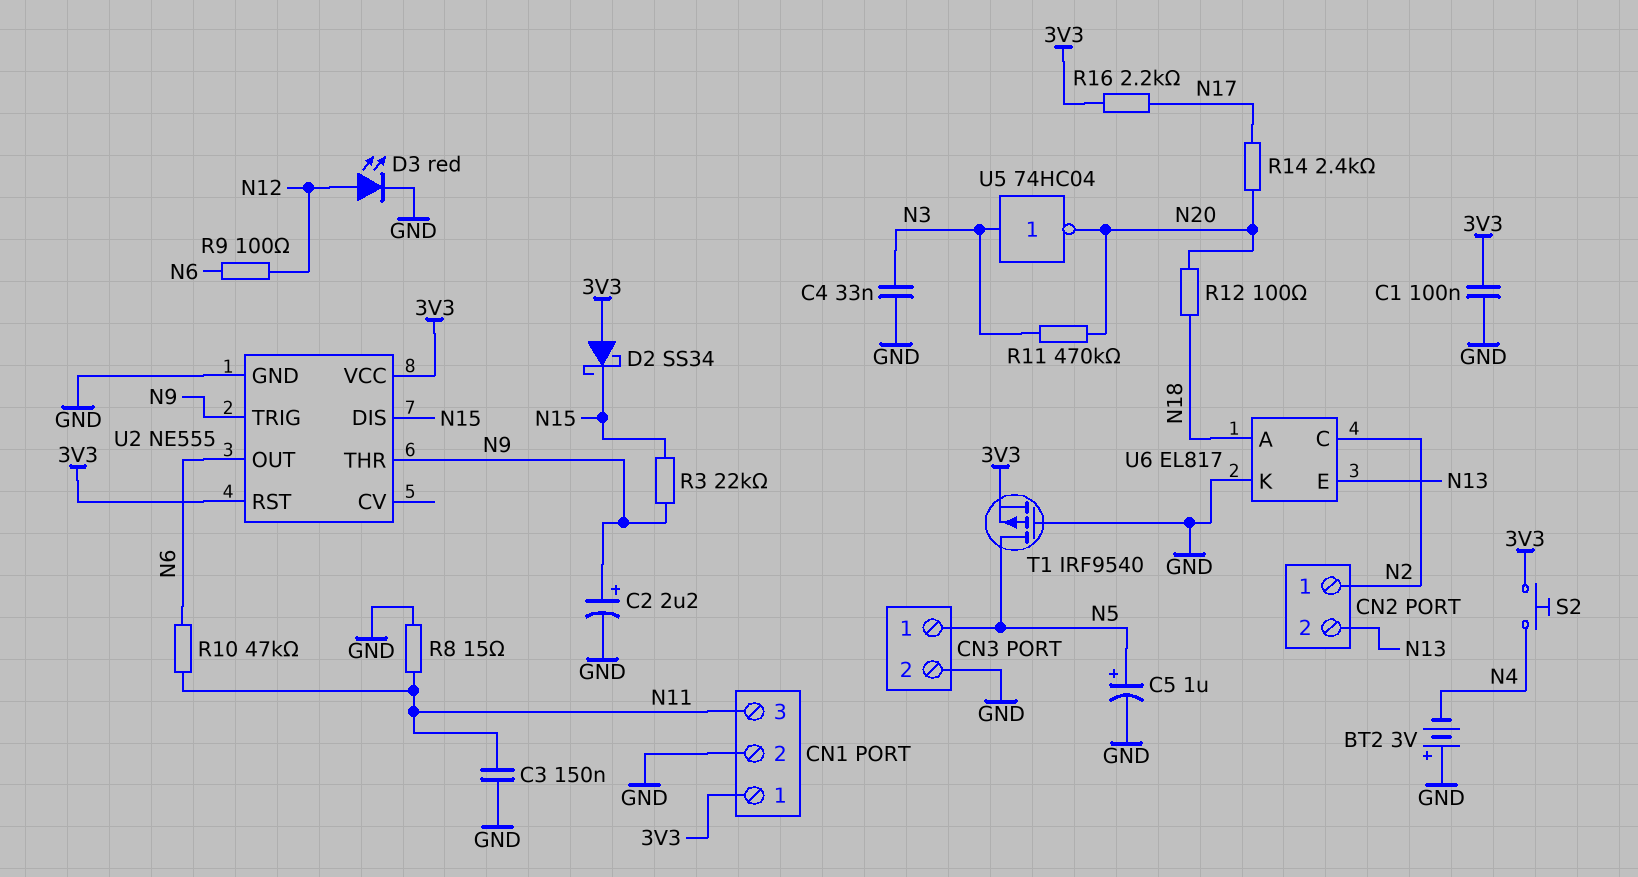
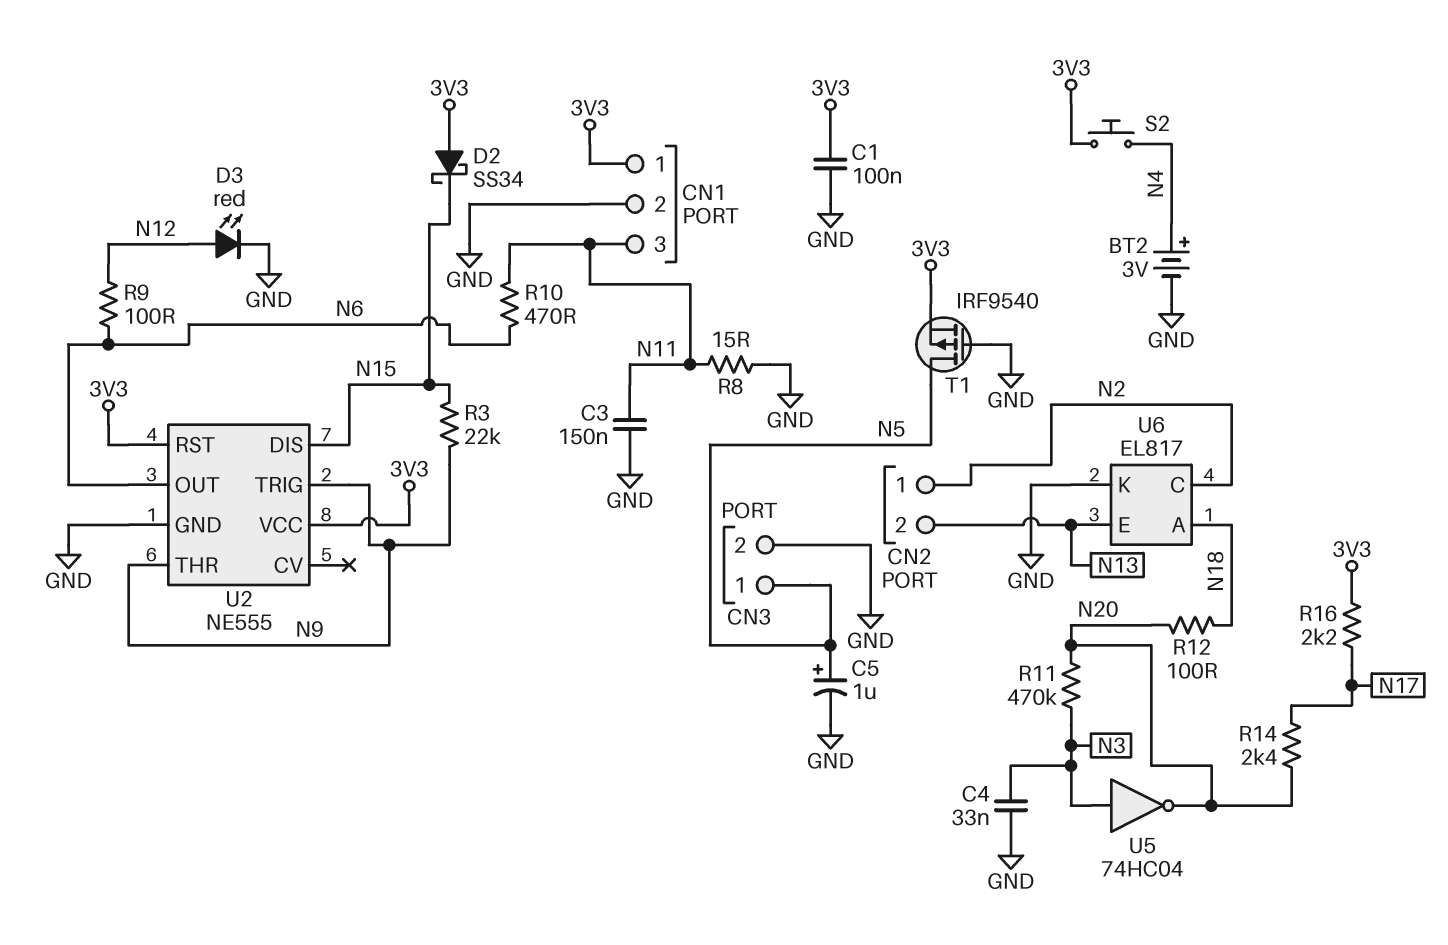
BT2: 3V (plus GND, minus N4) -> 3V (plus N4, minus GND)
C2: 2.2uF (plus N9, minus GND) -> none
R10: 47k (N6, N11) -> 470 (N6, N11)

